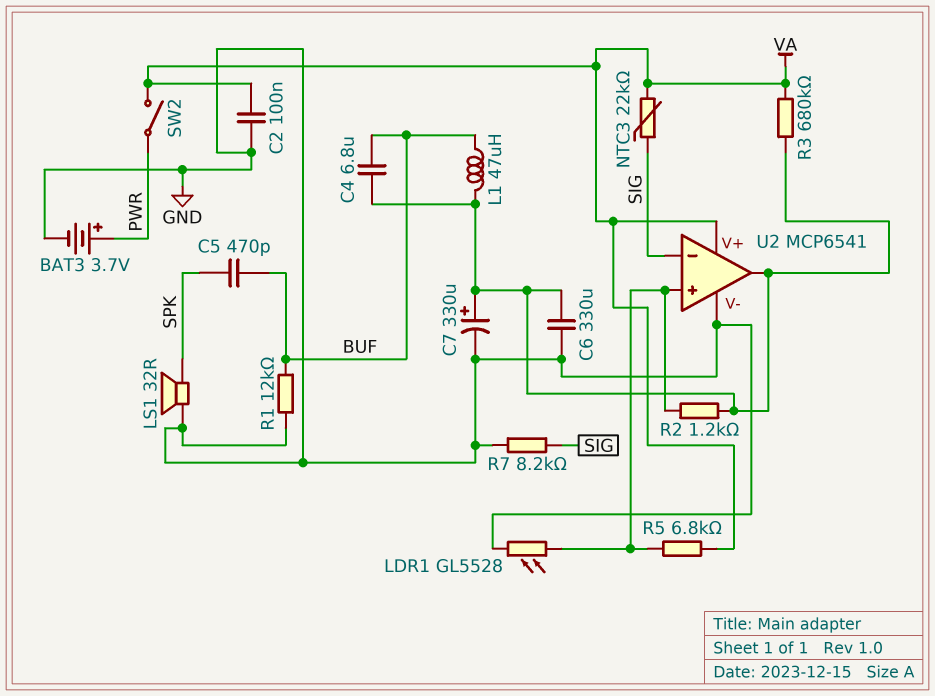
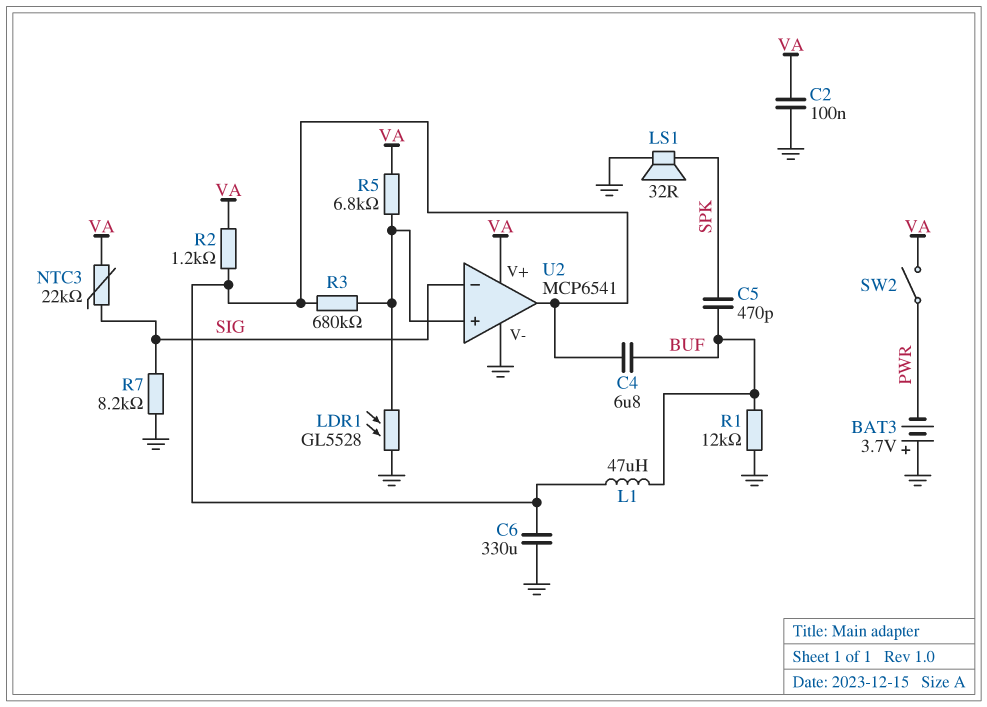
BAT3: 3.7V (plus PWR, minus GND) -> 3.7V (plus GND, minus PWR)
C7: 330uF (plus U2/out, minus GND) -> none
R2: 1.2k (U2/in+, U2/out) -> 1.2k (U2/out, VA)
R3: 680k (U2/out, VA) -> 680k (U2/in+, U2/out)

